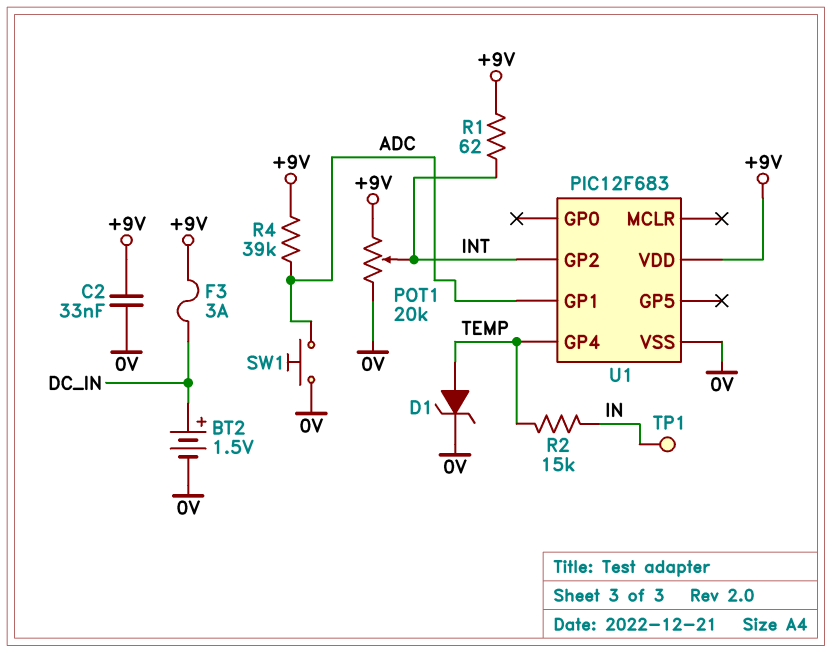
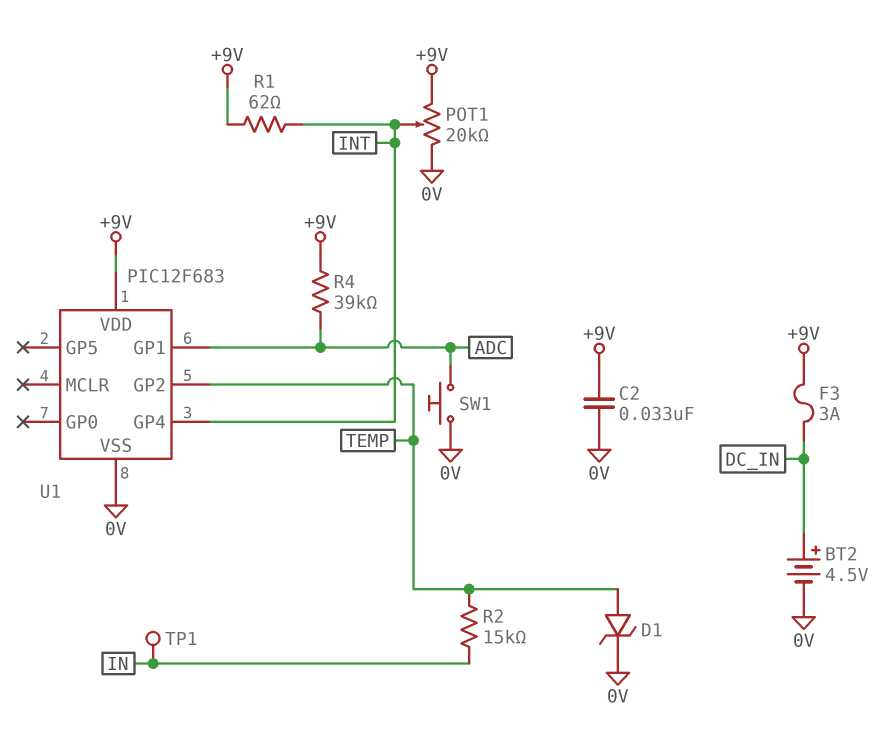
BT2: 1.5V (plus DC_IN, minus 0V) -> 4.5V (plus DC_IN, minus 0V)
U1 pin GP2: INT -> TEMP
U1 pin GP4: TEMP -> INT

